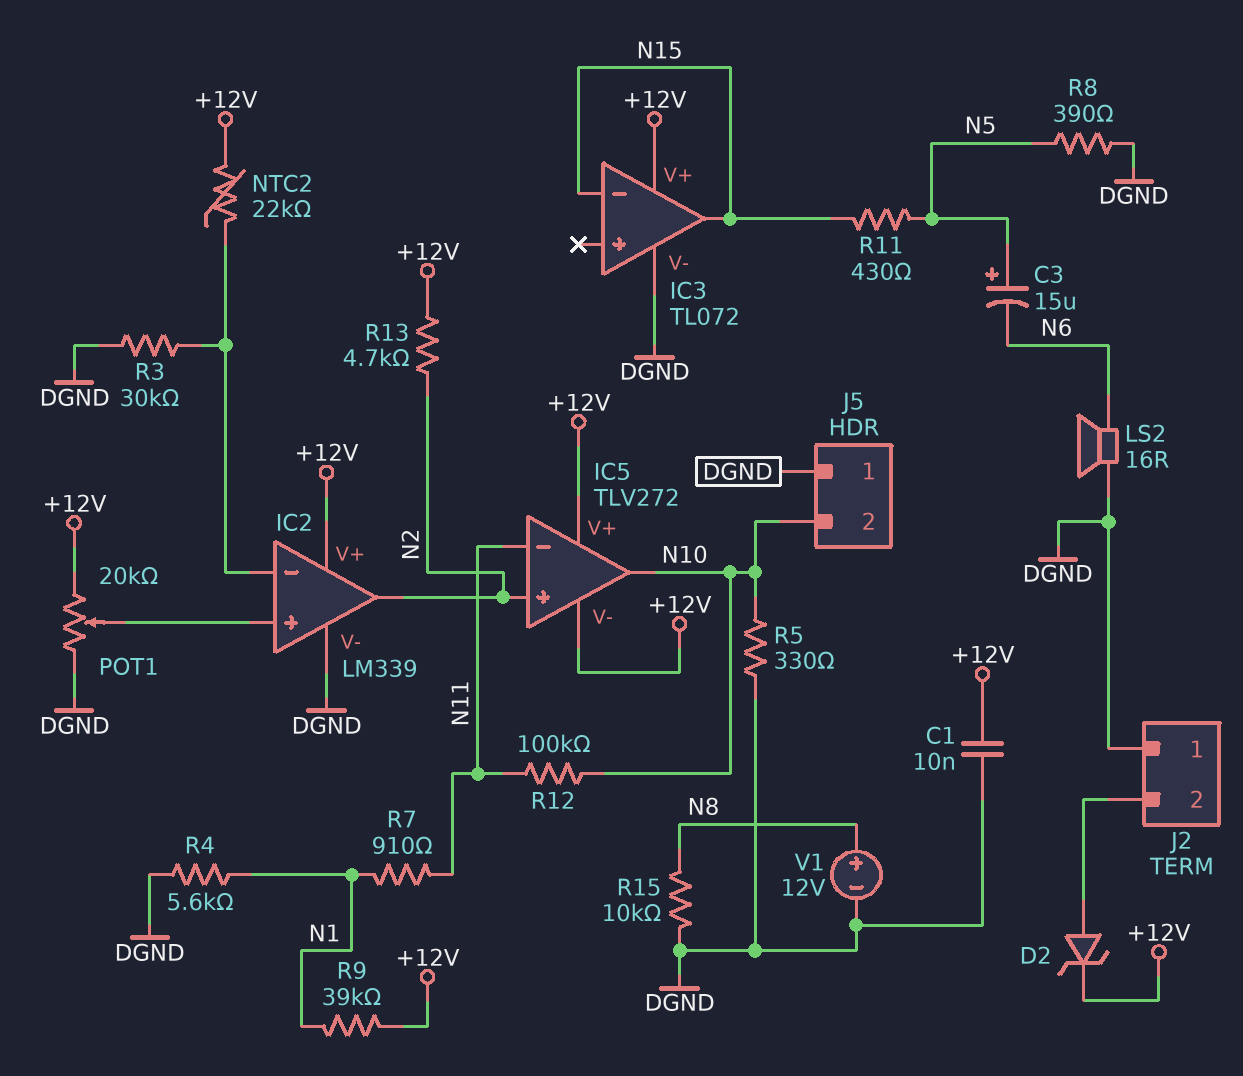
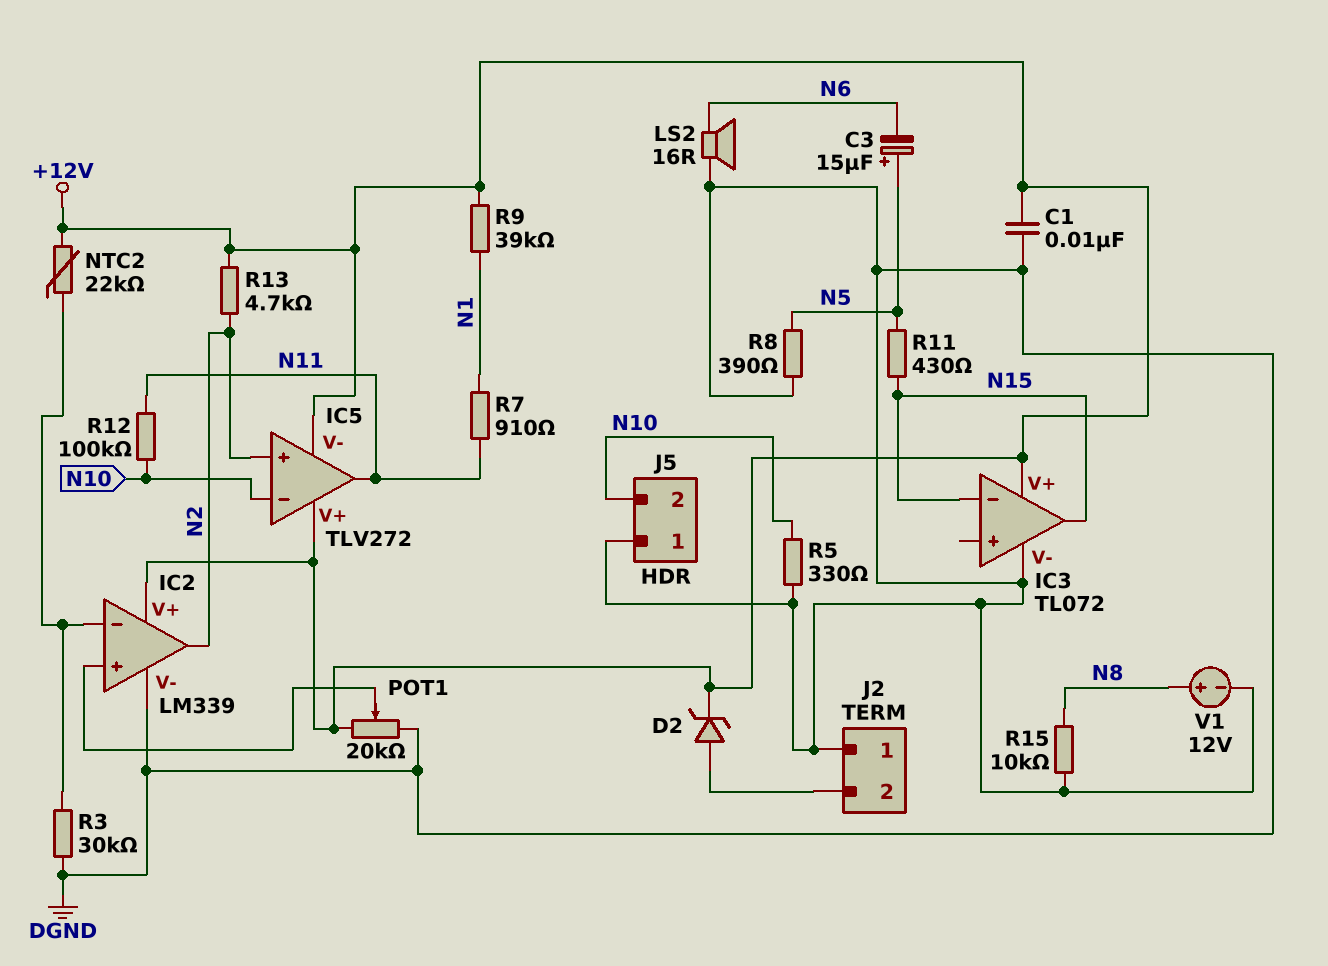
IC5 pin in-: N11 -> N10
IC5 pin out: N10 -> N11
R4: 5.6k (DGND, N1) -> none

